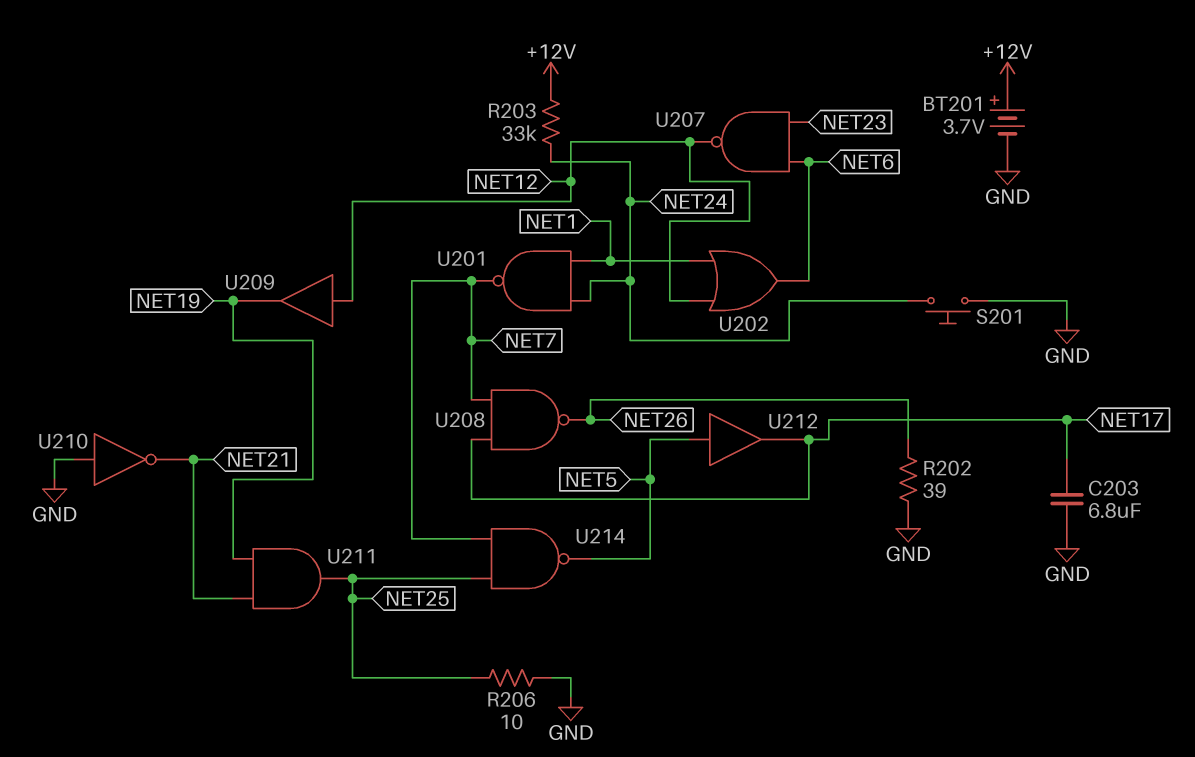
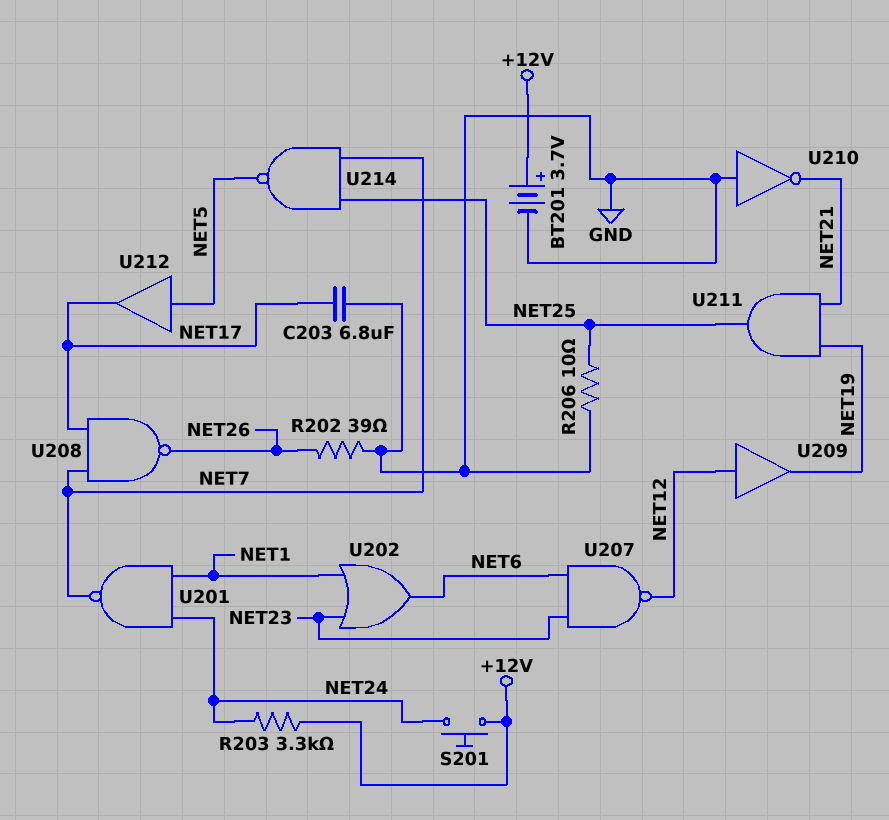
R203: 33k (+12V, NET24) -> 3.3k (+12V, NET24)
S201: button (GND, NET24) -> button (+12V, NET24)
U202: OR (in NET1, in NET12, out NET6) -> OR (in NET1, in NET23, out NET6)

